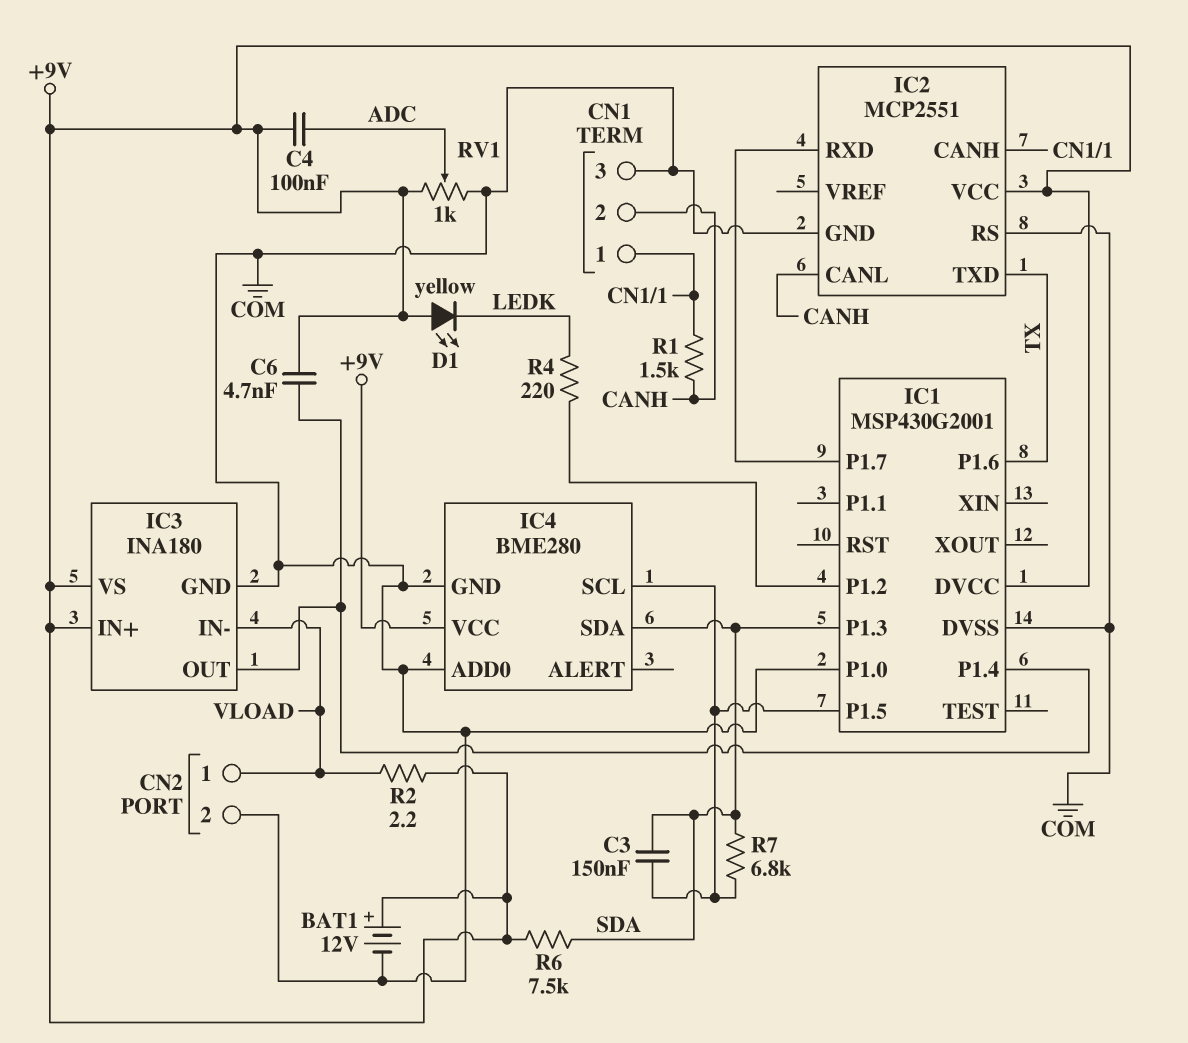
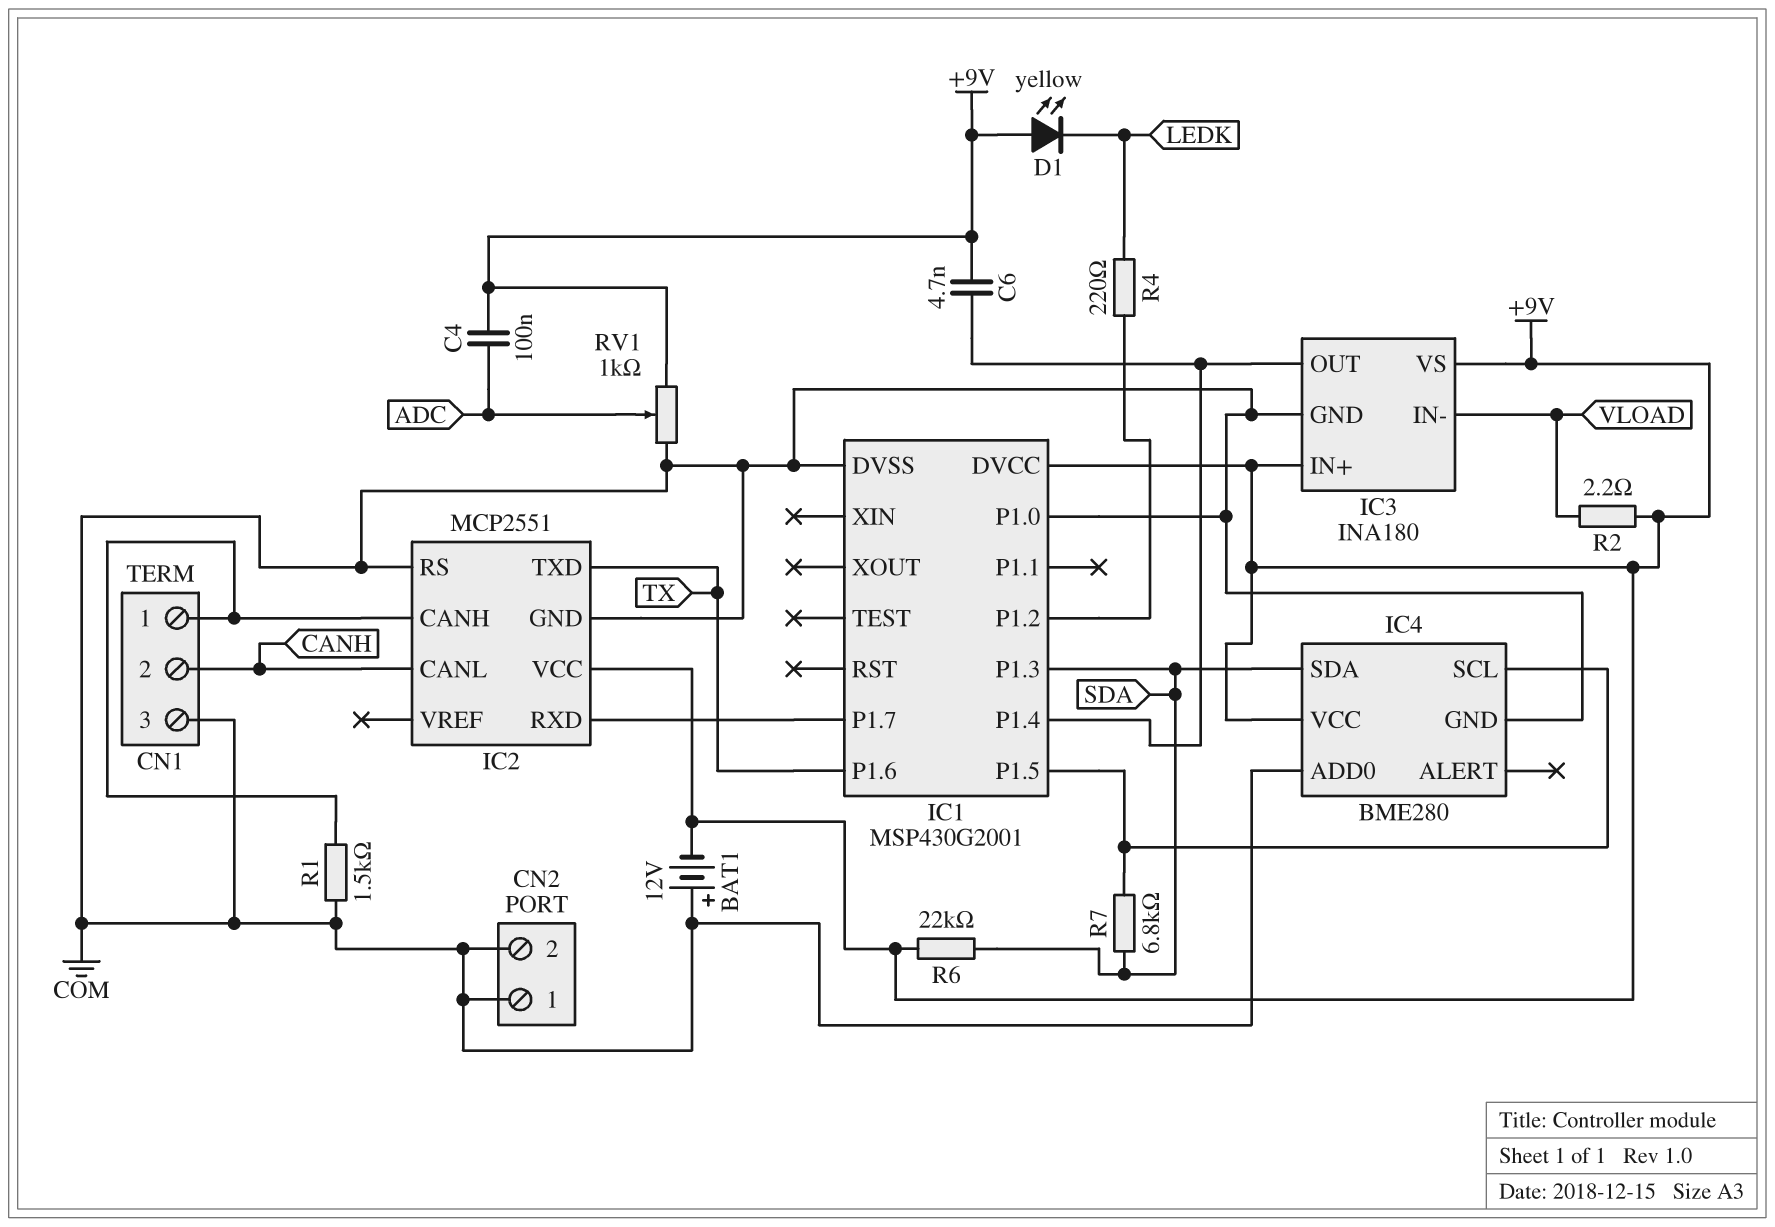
BAT1: 12V (plus +9V, minus COM) -> 12V (plus COM, minus +9V)
C3: 150nF (IC1/P1.5, SDA) -> none
CN2 pin 1: VLOAD -> COM
R1: 1.5k (CANH, CN1/1) -> 1.5k (CN1/1, COM)
R6: 7.5k (+9V, SDA) -> 22k (+9V, SDA)

